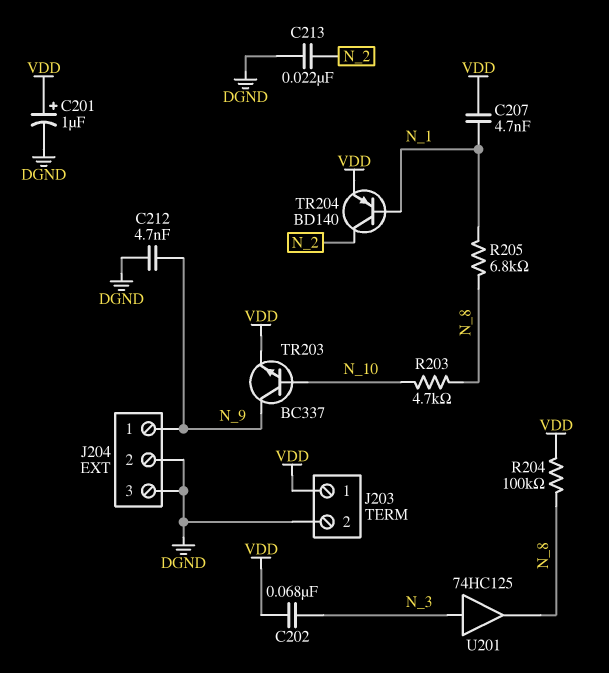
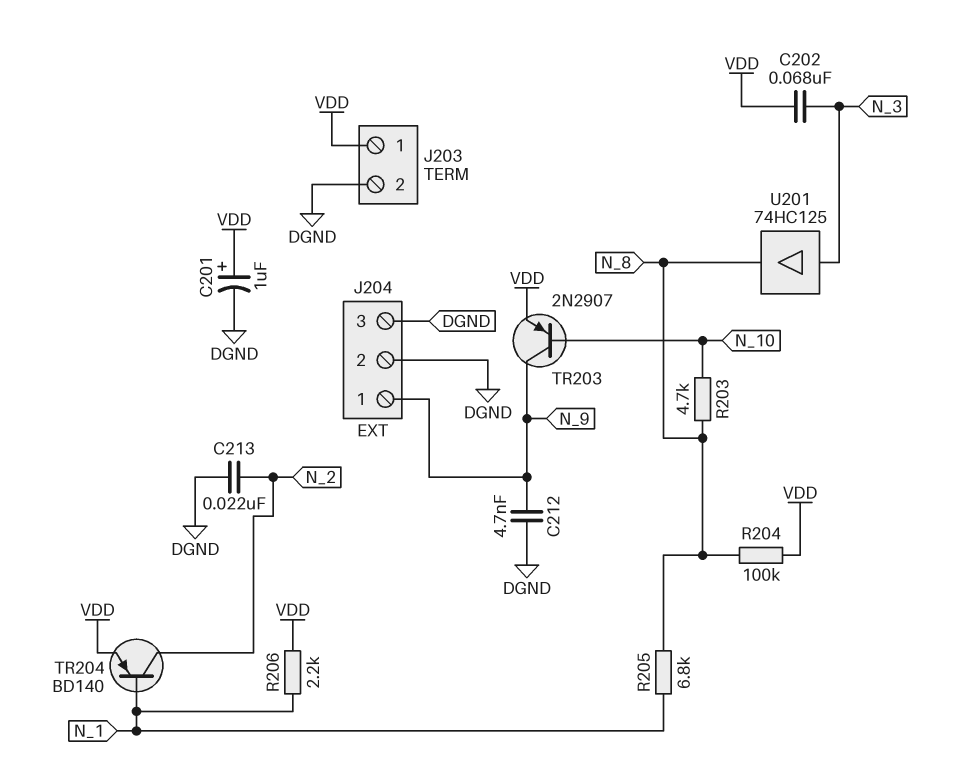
C207: 4.7nF (N_1, VDD) -> none
R206: none -> 2.2k (N_1, VDD)
TR203: NPN BC337 (B N_10, C N_9, E VDD) -> PNP 2N2907 (B N_10, C N_9, E VDD)

